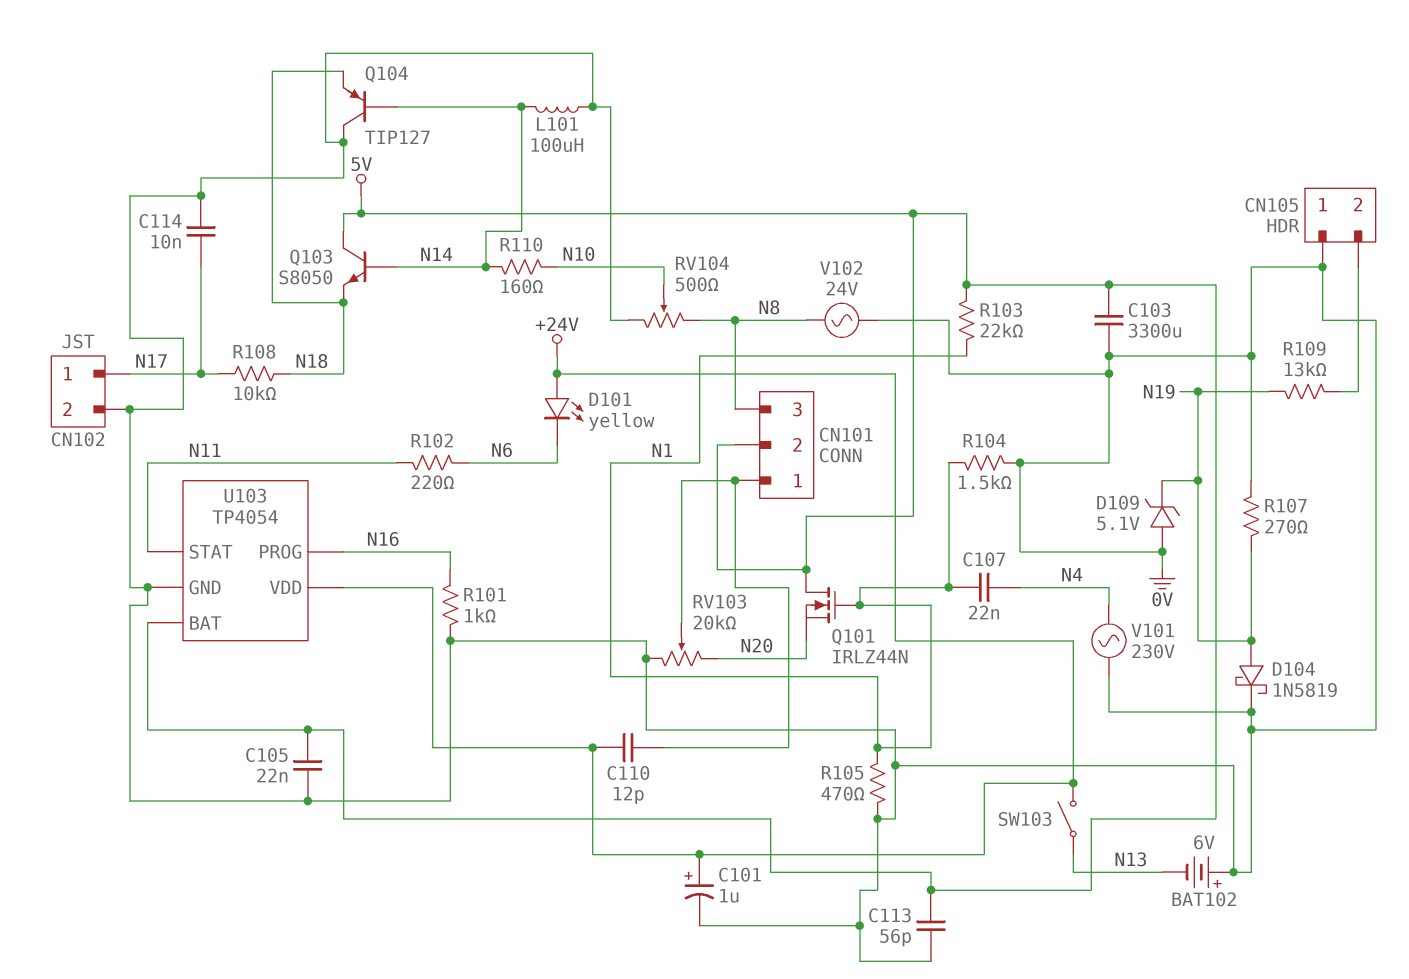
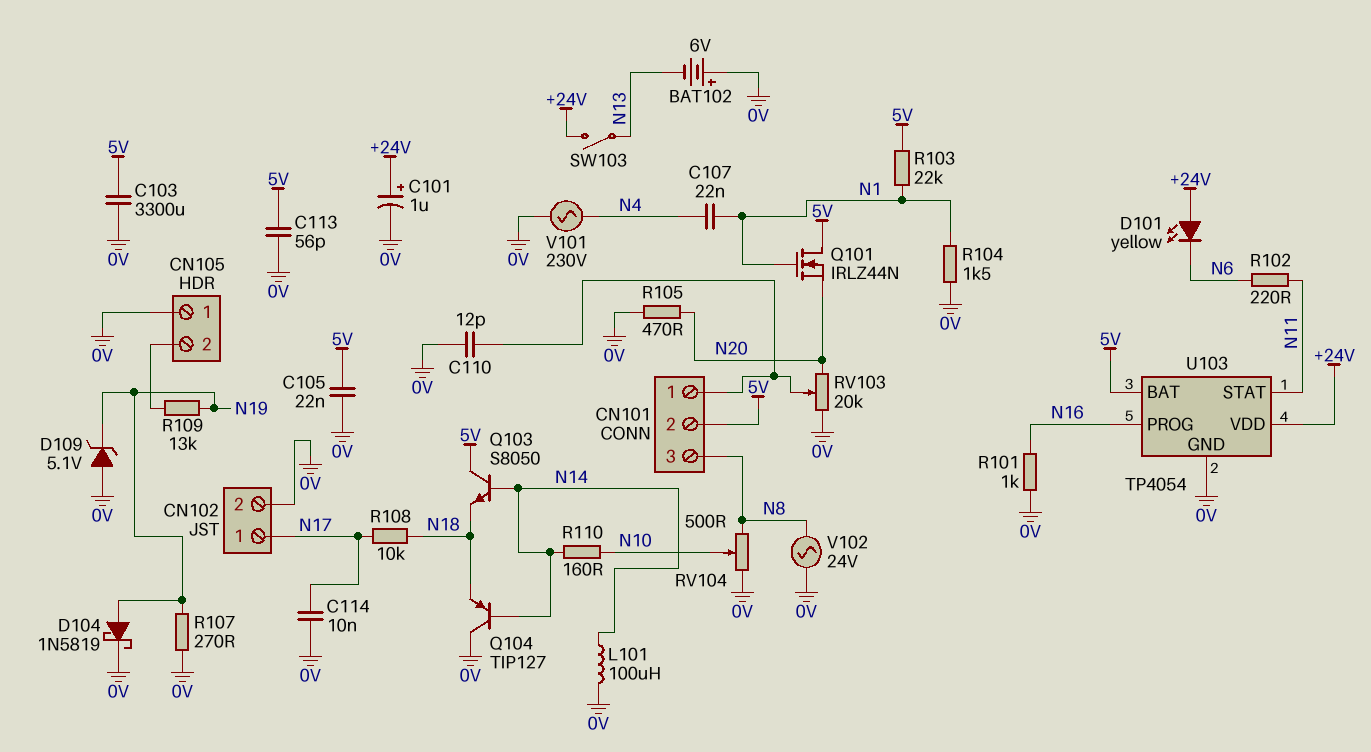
C110: 12pF (+24V, CN101/1) -> 12pF (0V, CN101/1)
R105: 470 (0V, N1) -> 470 (0V, N20)

